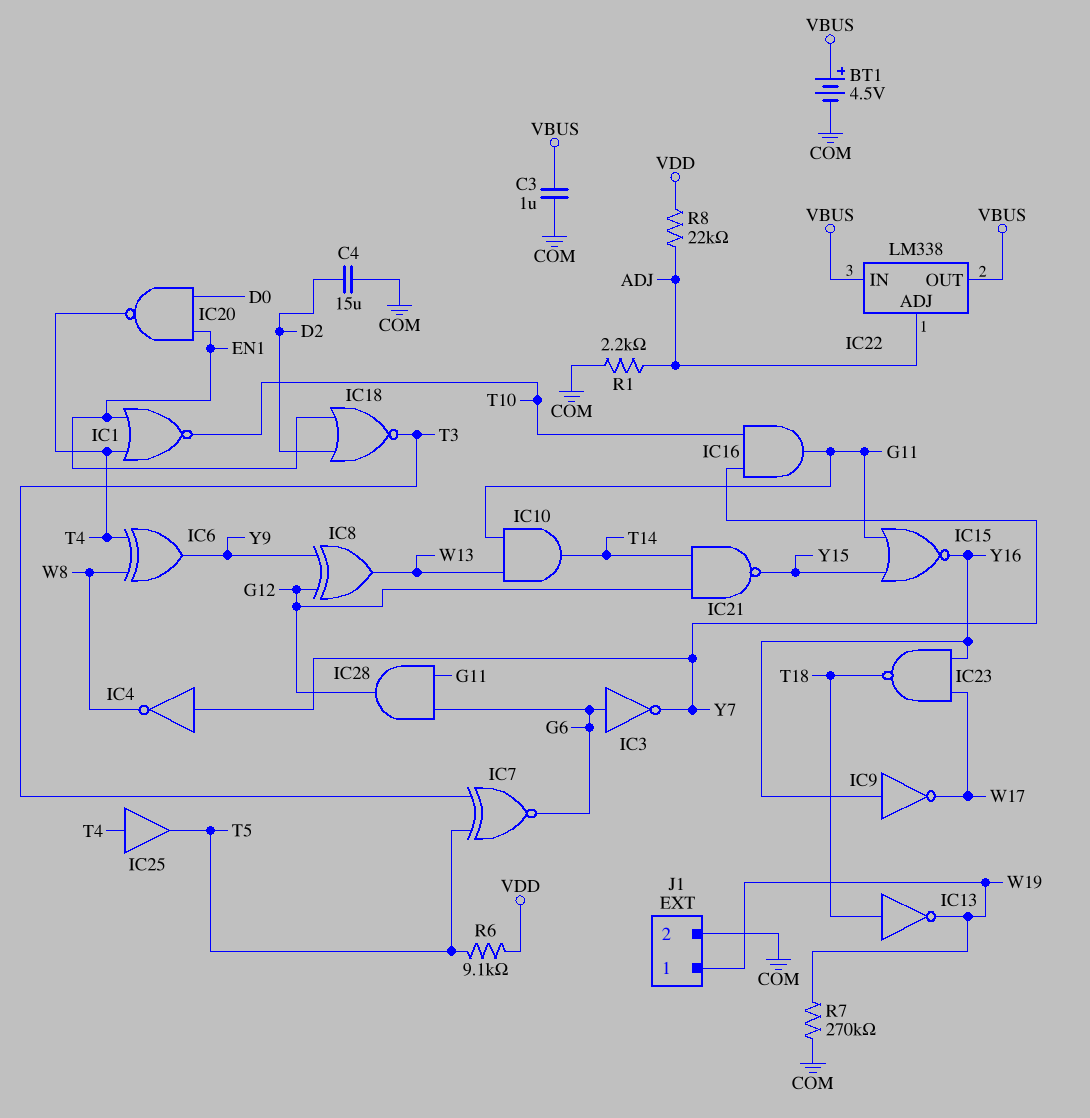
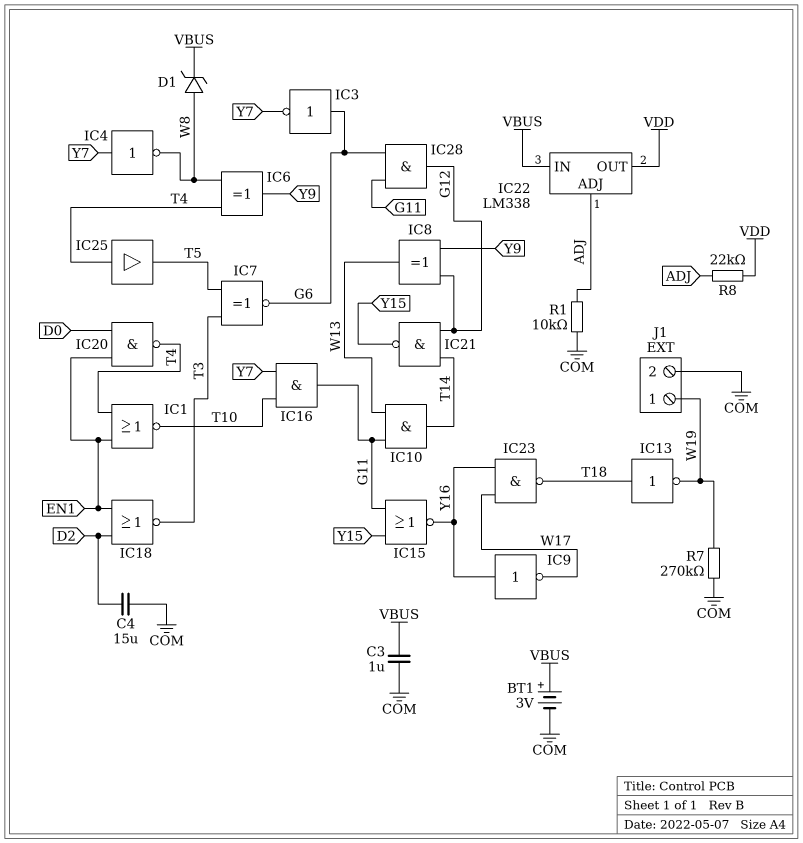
BT1: 4.5V (plus VBUS, minus COM) -> 3V (plus VBUS, minus COM)
D1: none -> zener (A W8, K VBUS)
IC22 pin OUT: VBUS -> VDD
R1: 2.2k (ADJ, COM) -> 10k (ADJ, COM)
R6: 9.1k (T5, VDD) -> none

